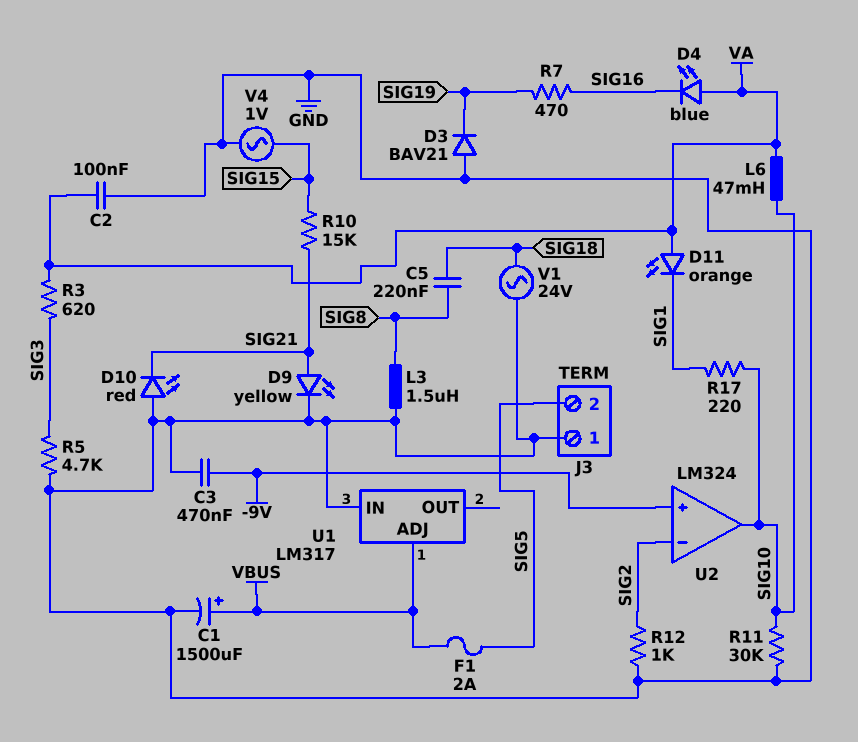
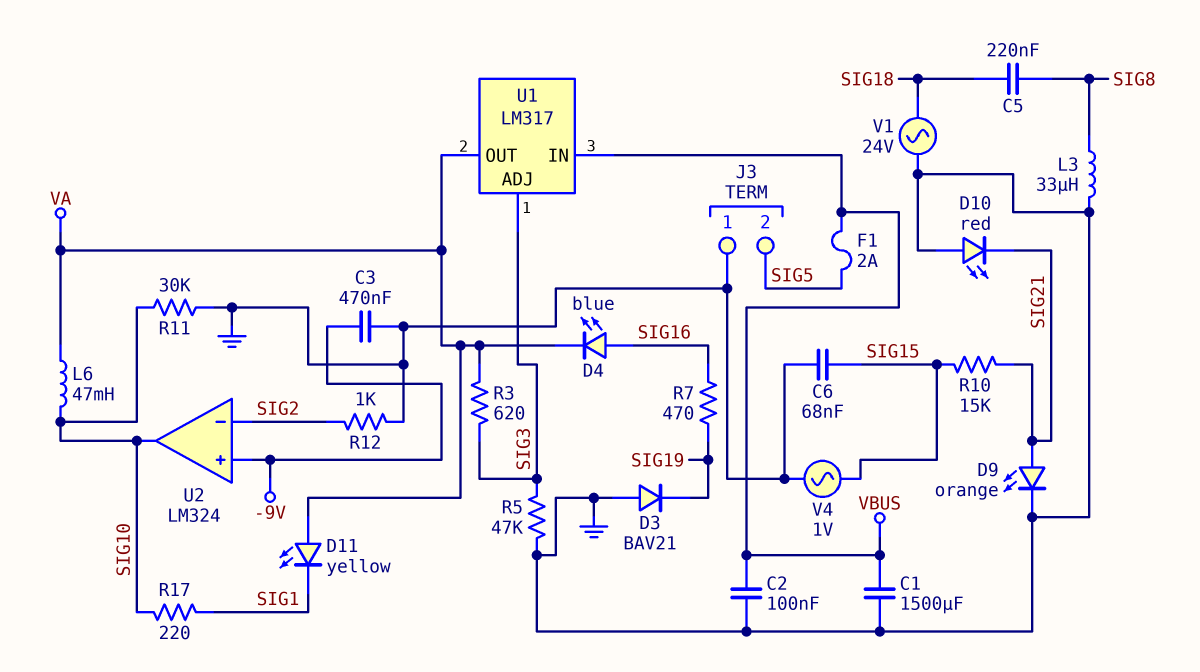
C1: 1500uF (plus VBUS, minus GND) -> 1500uF (GND, VBUS)
C2: 100nF (GND, VA) -> 100nF (GND, VBUS)
C6: none -> 68nF (GND, SIG15)
D4: LED blue (A VA, K SIG16) -> LED blue (A SIG16, K VA)
D9: LED yellow (A SIG21, K GND) -> LED orange (A SIG21, K GND)
D11: LED orange (A VA, K SIG1) -> LED yellow (A VA, K SIG1)
L3: 1.5uH (GND, SIG8) -> 33uH (GND, SIG8)
R5: 4.7k (GND, SIG3) -> 47k (GND, SIG3)
U1 pin ADJ: VBUS -> SIG3
U1 pin IN: GND -> VBUS
U1 pin OUT: none -> VA

